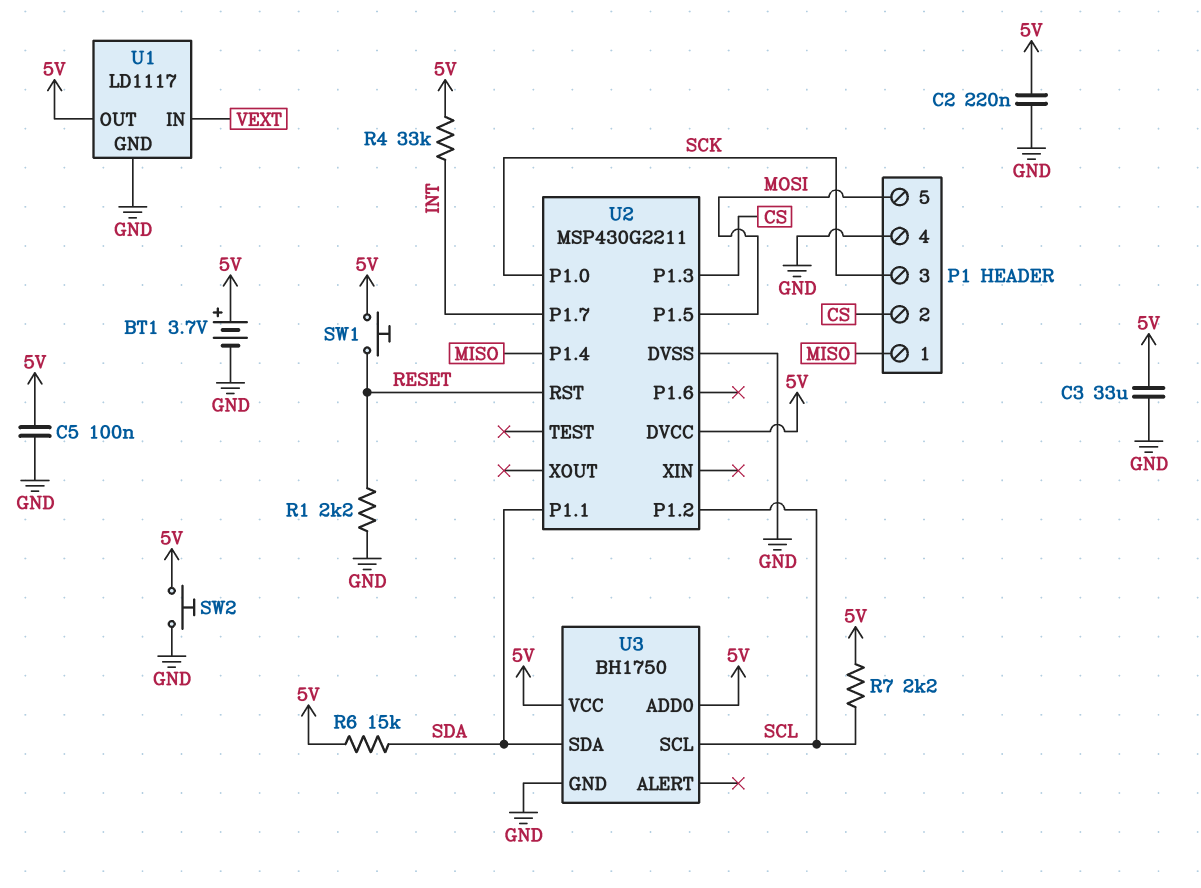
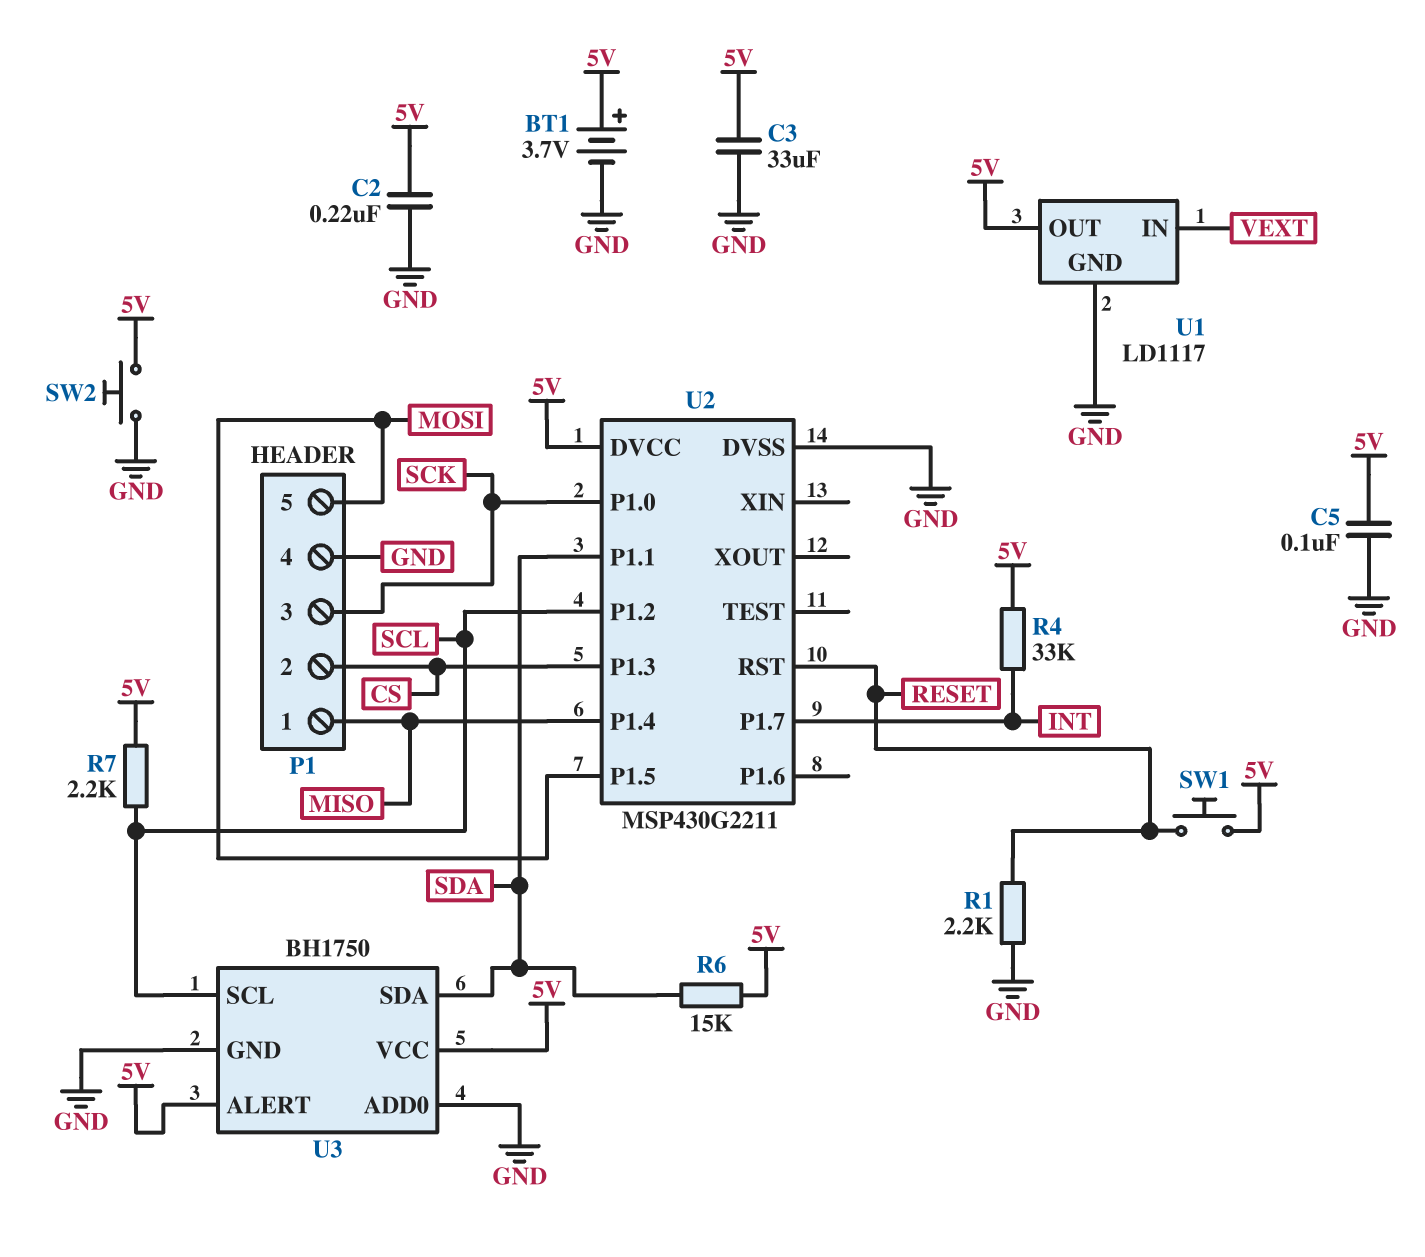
U3 pin ADD0: 5V -> GND
U3 pin ALERT: none -> 5V

